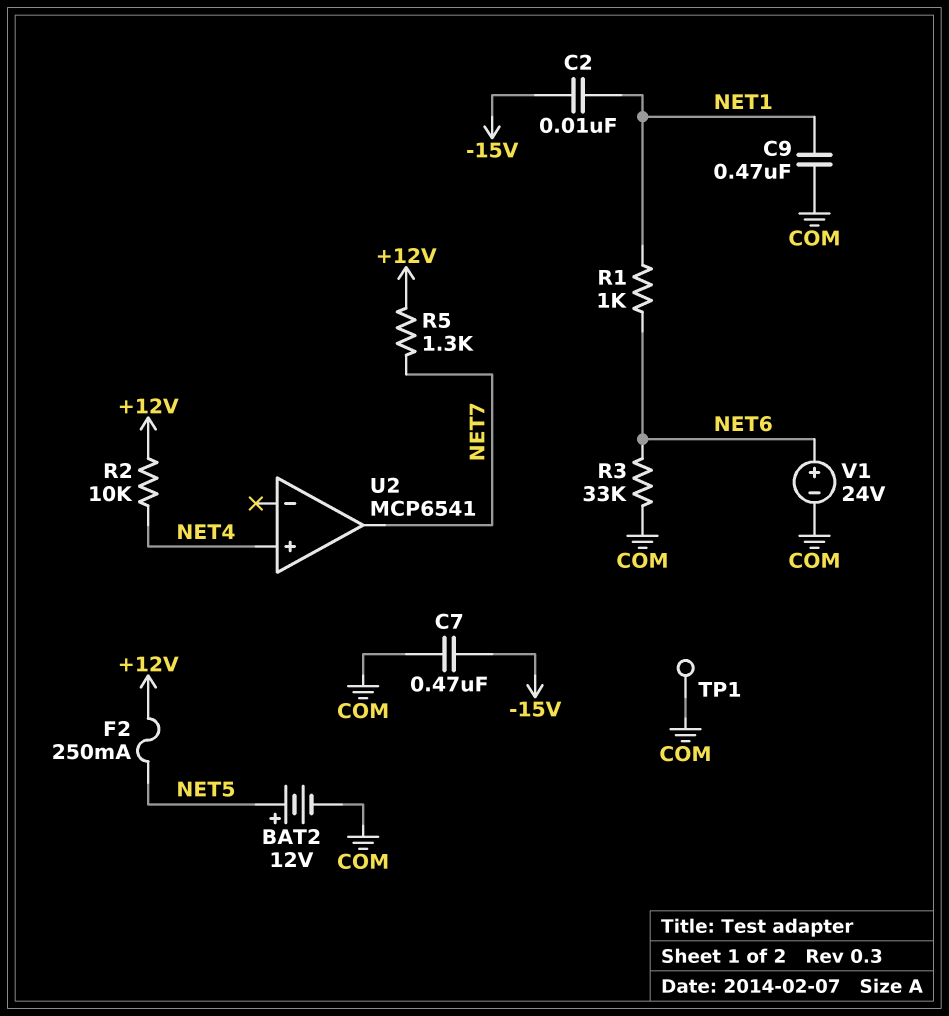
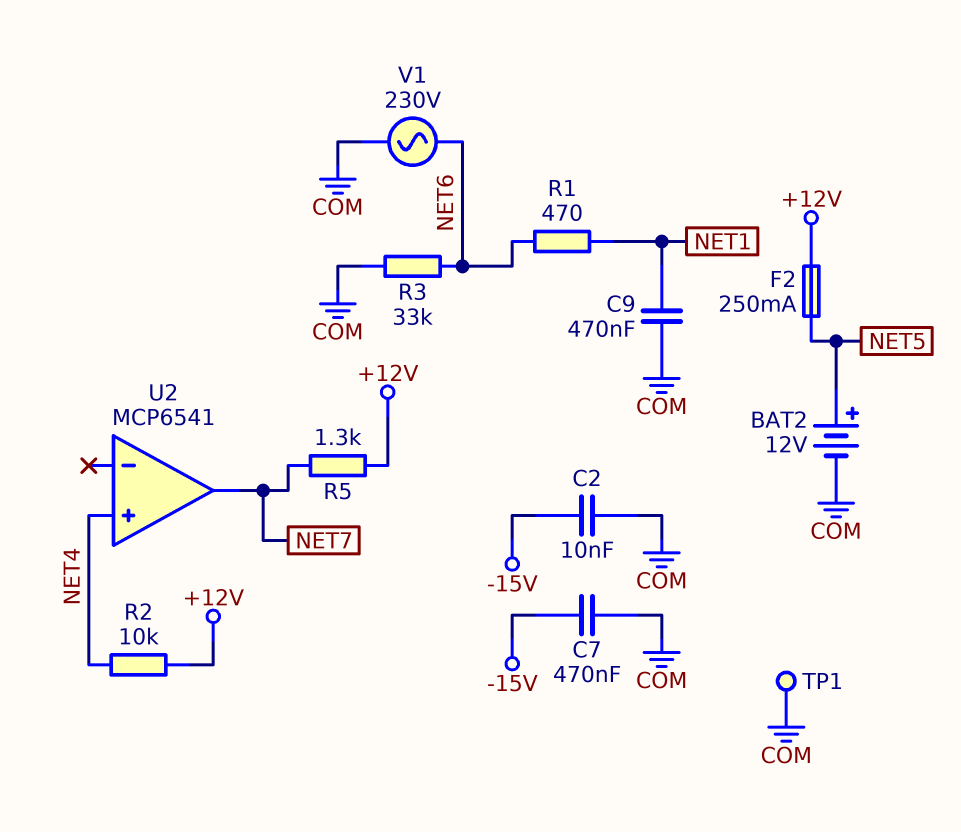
C2: 10nF (-15V, NET1) -> 10nF (-15V, COM)
R1: 1k (NET1, NET6) -> 470 (NET1, NET6)
V1: 24V (plus NET6, minus COM) -> AC 230V (COM, NET6)

